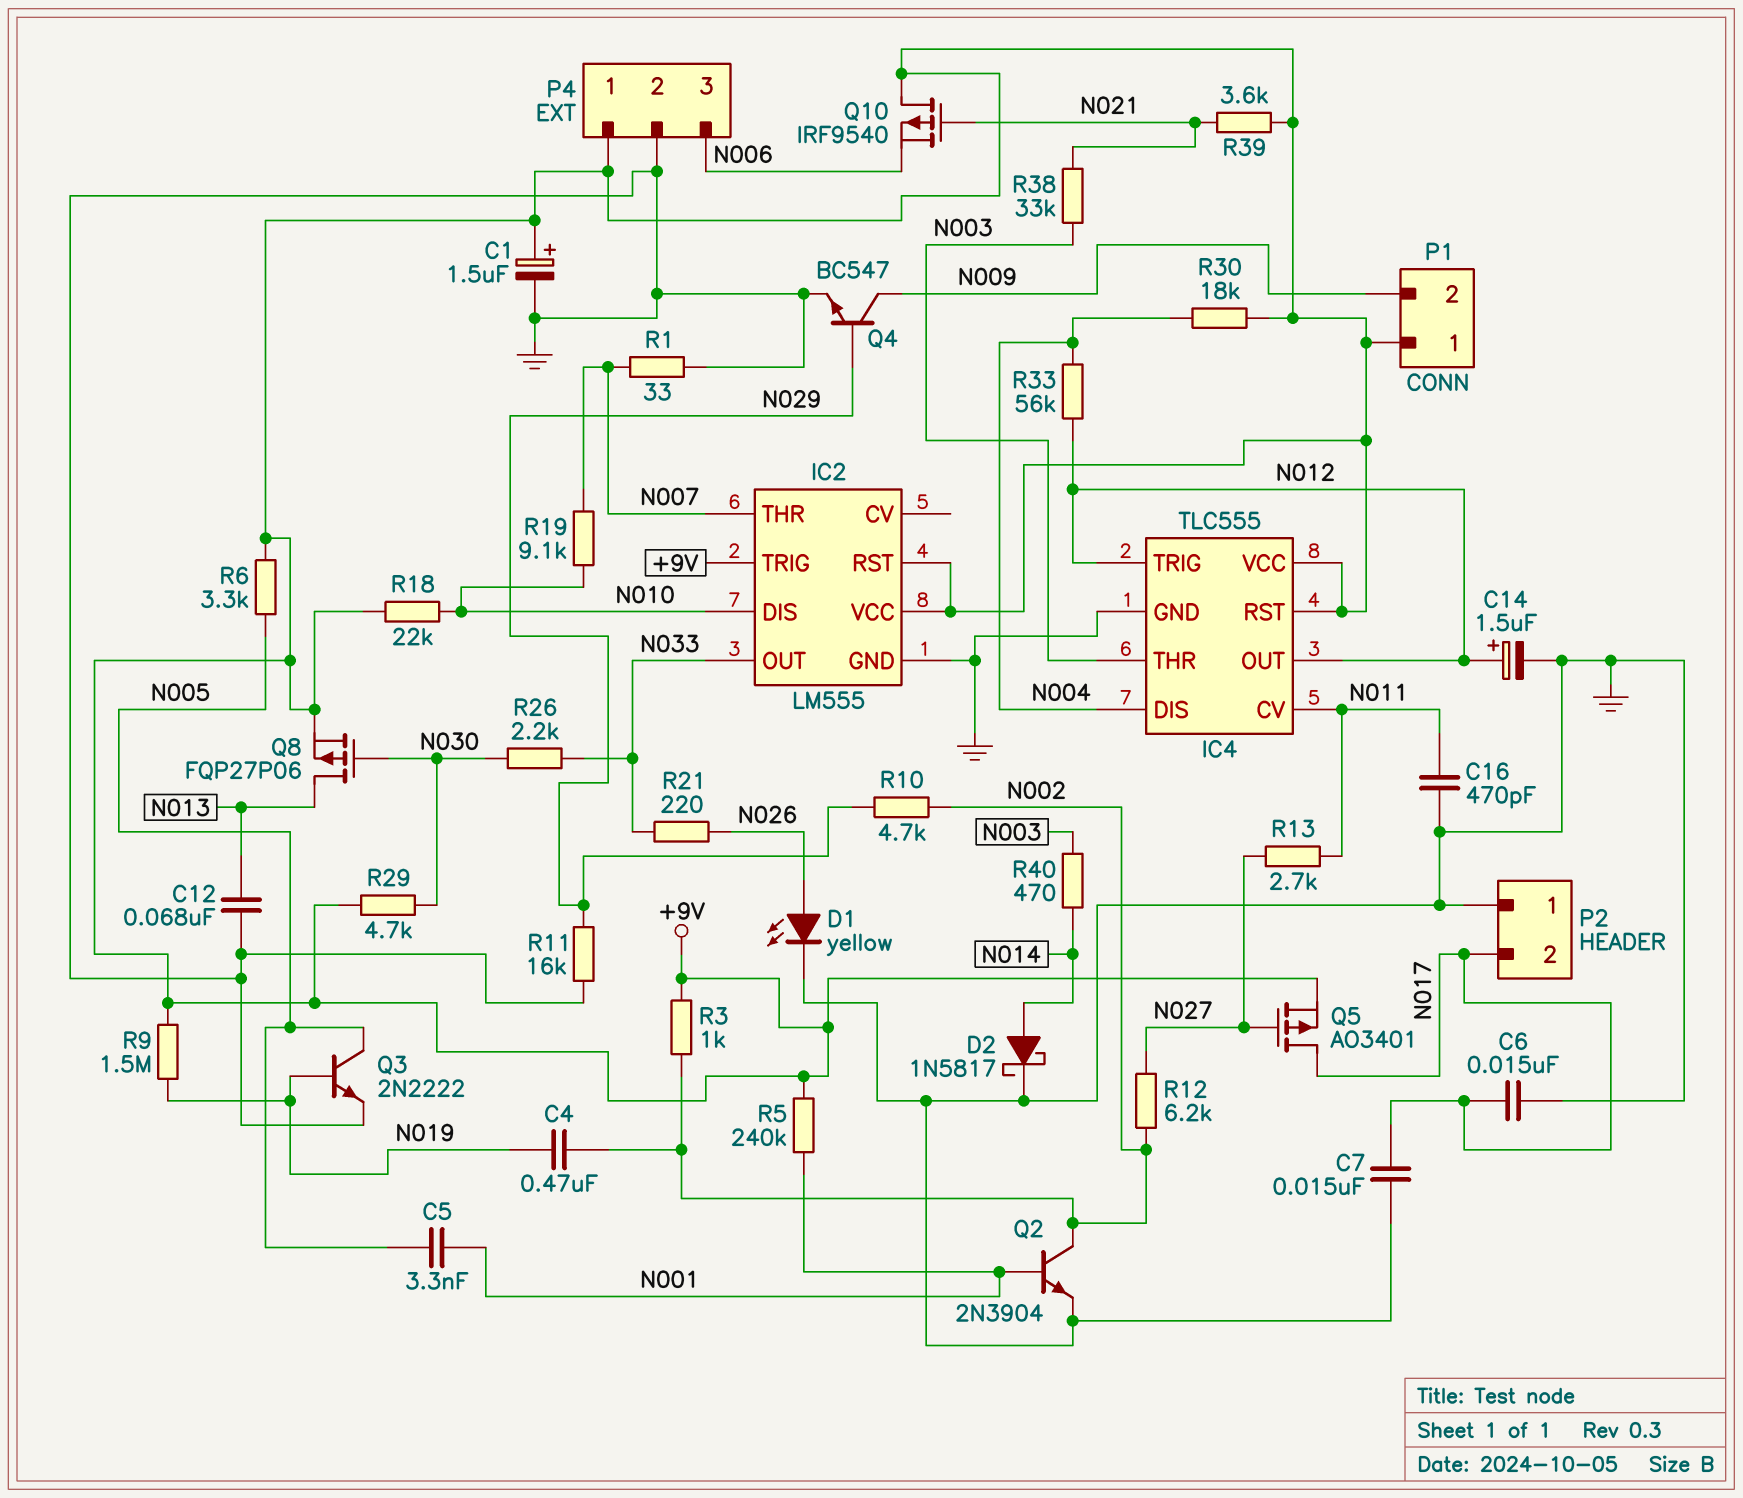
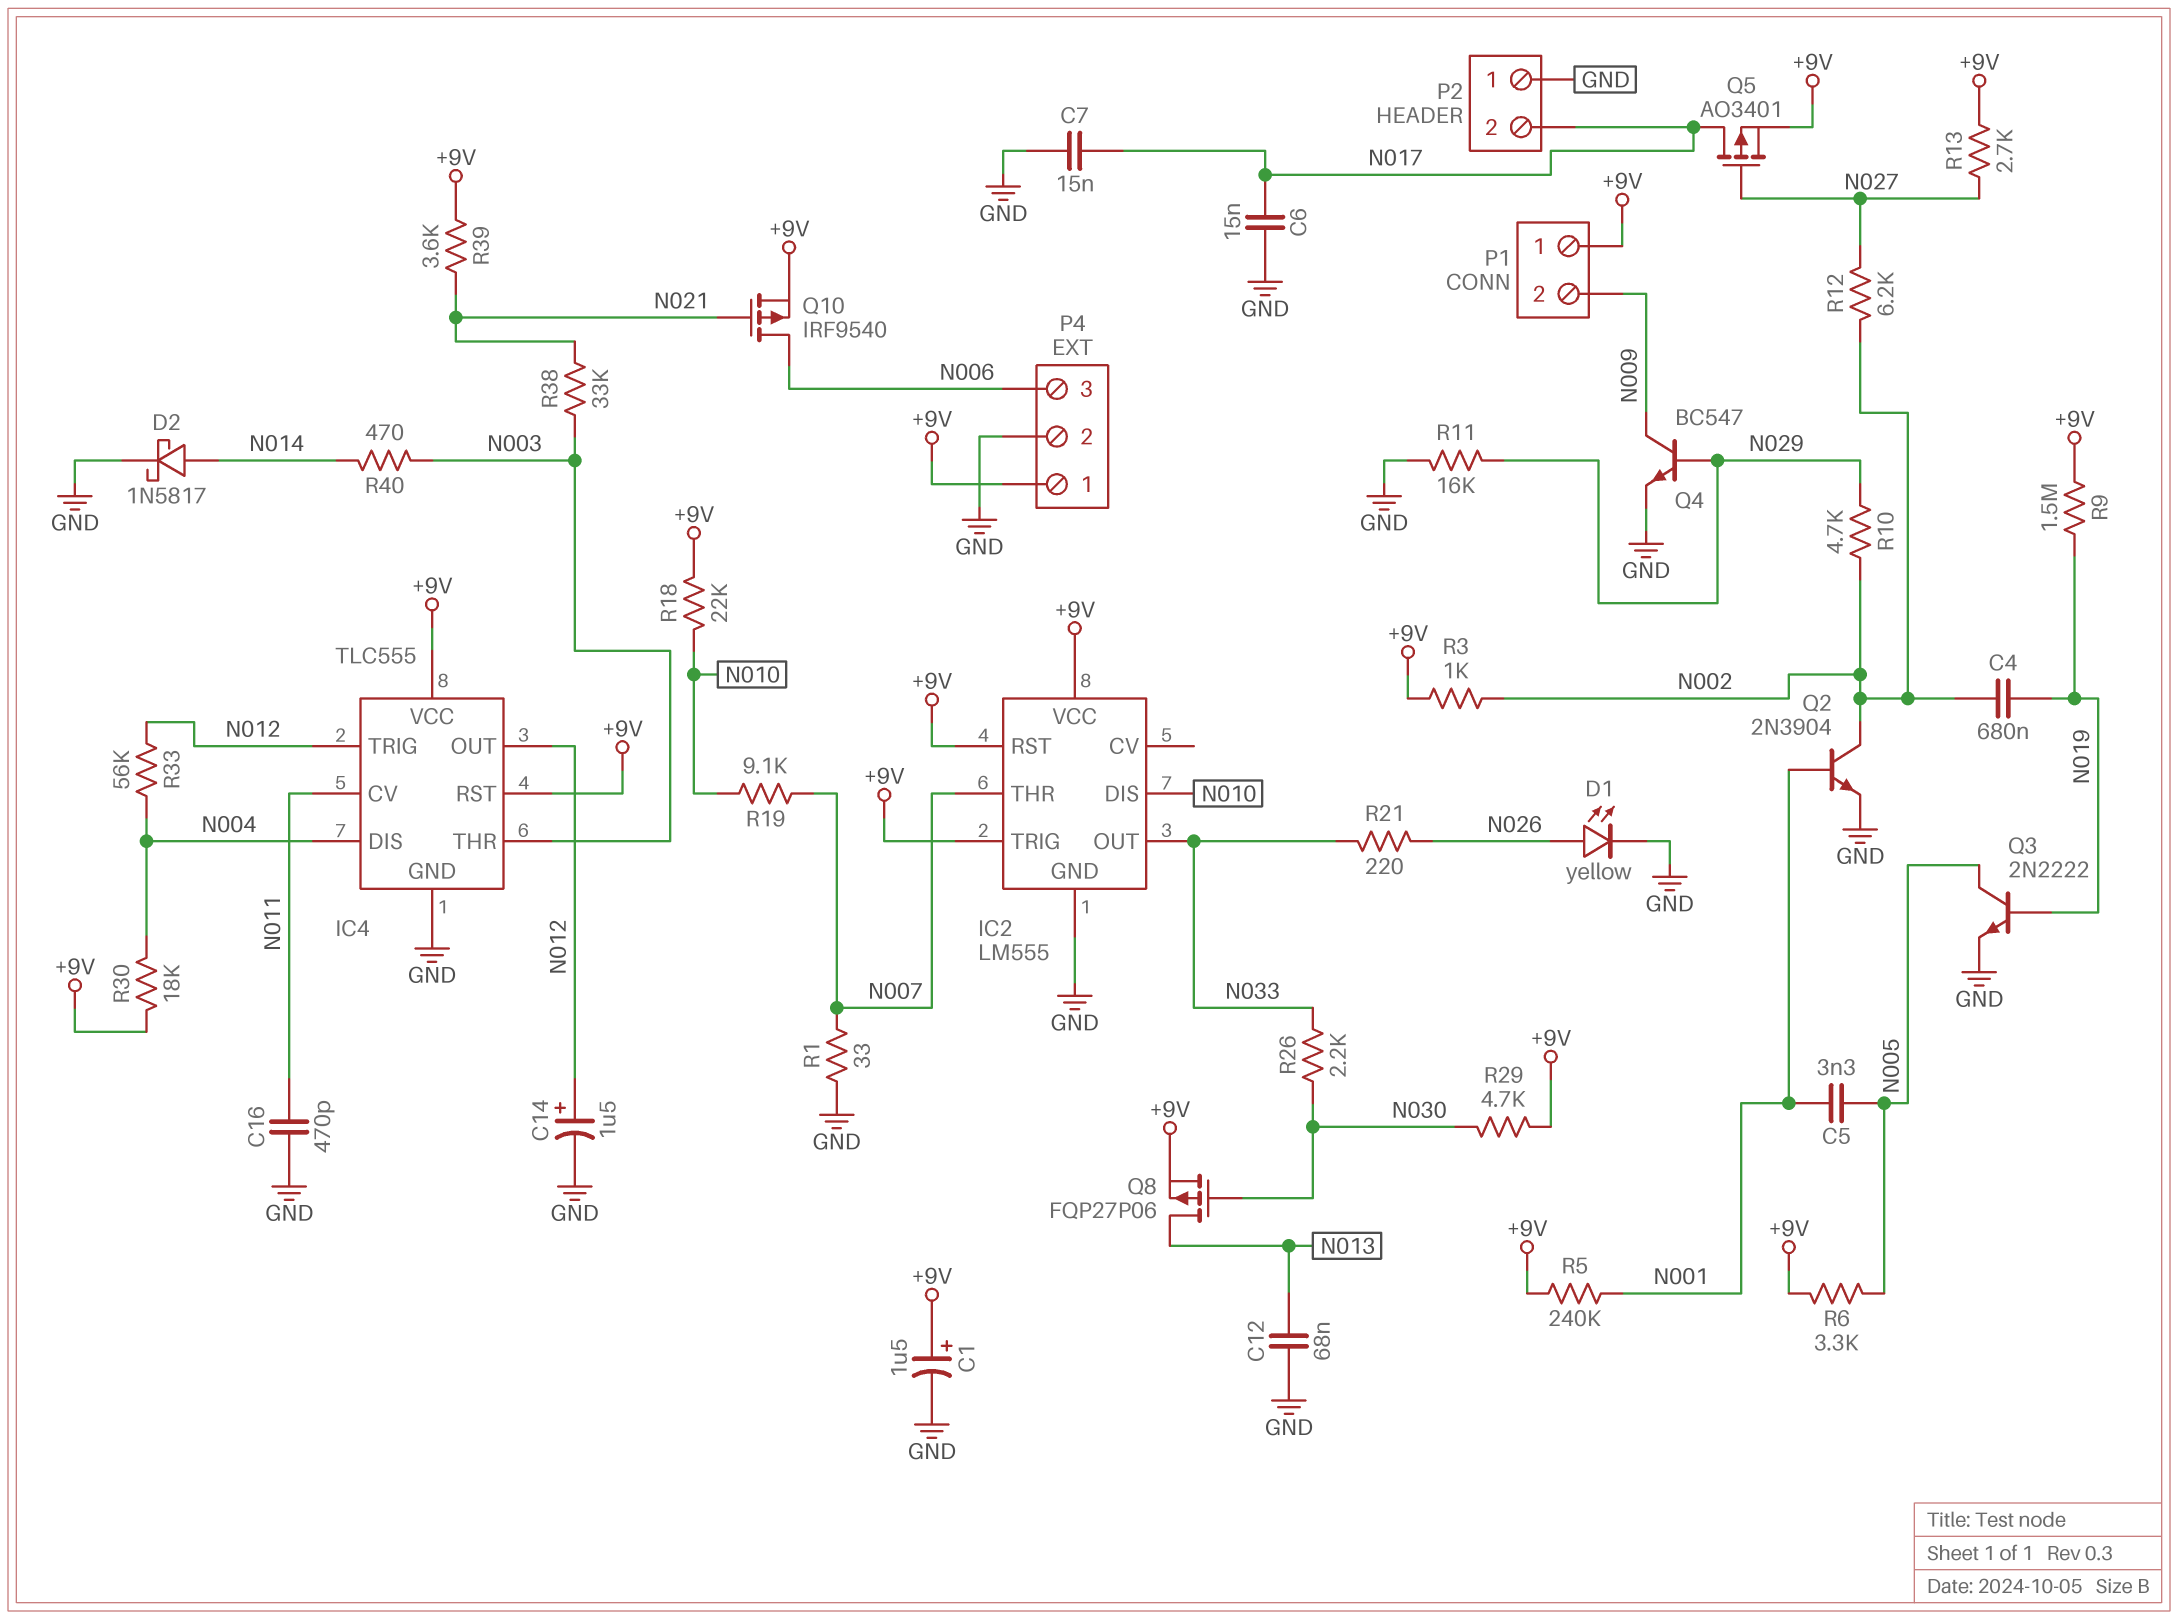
C4: 470nF (N002, N019) -> 680nF (N002, N019)
Q10: PMOS IRF9540 (G N021, D +9V, S N006) -> PMOS IRF9540 (G N021, D N006, S +9V)
R13: 2.7k (N011, N027) -> 2.7k (+9V, N027)

